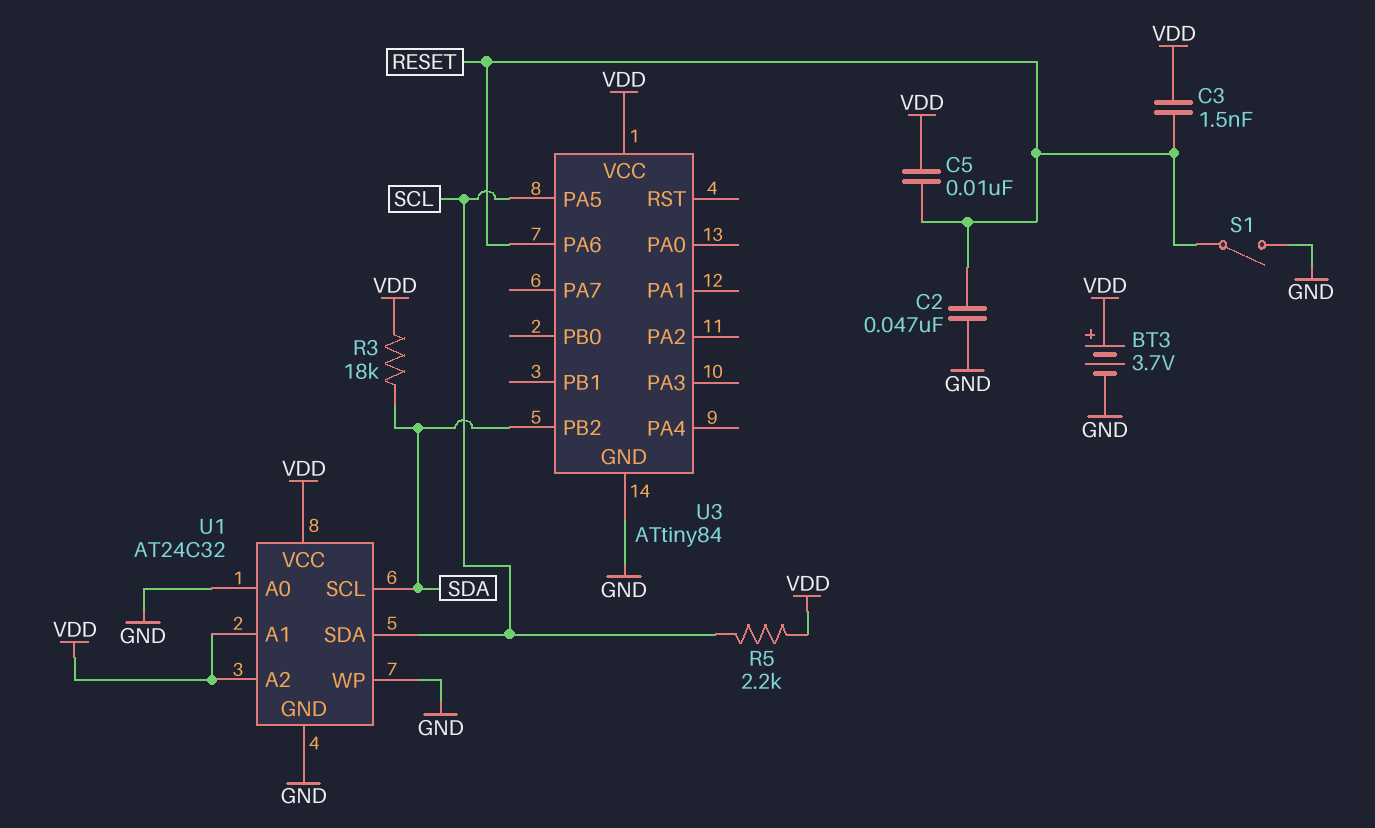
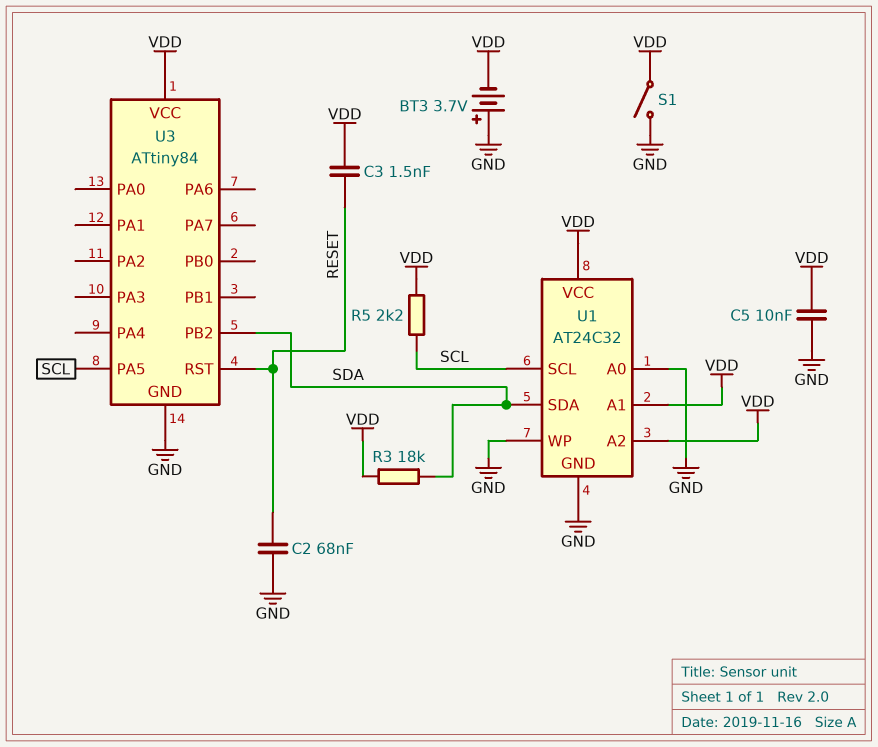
BT3: 3.7V (plus VDD, minus GND) -> 3.7V (plus GND, minus VDD)
C2: 47nF (GND, RESET) -> 68nF (GND, RESET)
C5: 10nF (RESET, VDD) -> 10nF (GND, VDD)
S1: switch (GND, RESET) -> switch (GND, VDD)
U1 pin SCL: SDA -> SCL
U1 pin SDA: SCL -> SDA
U3 pin PA6: RESET -> none
U3 pin RST: none -> RESET

